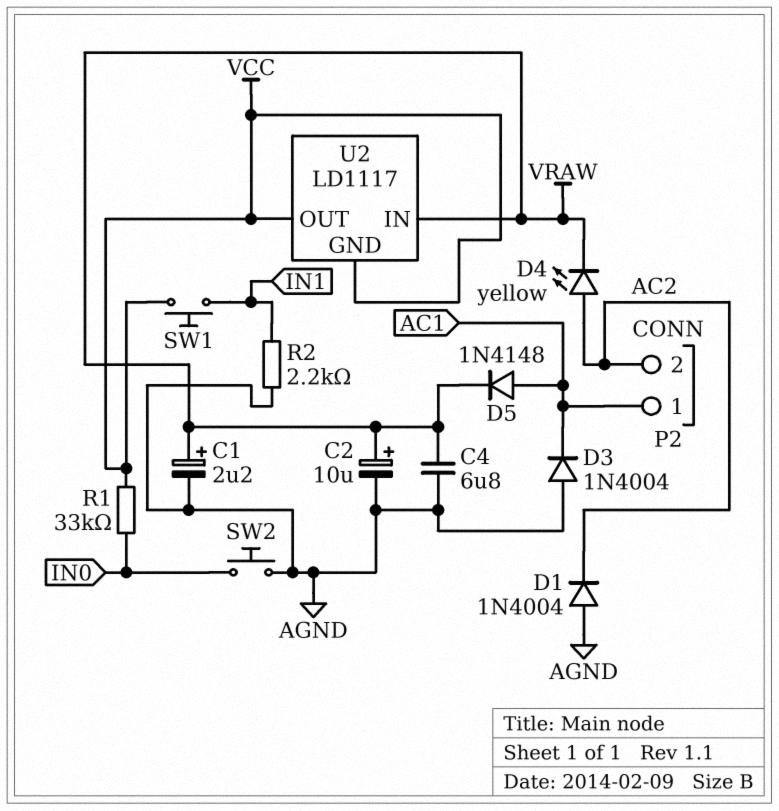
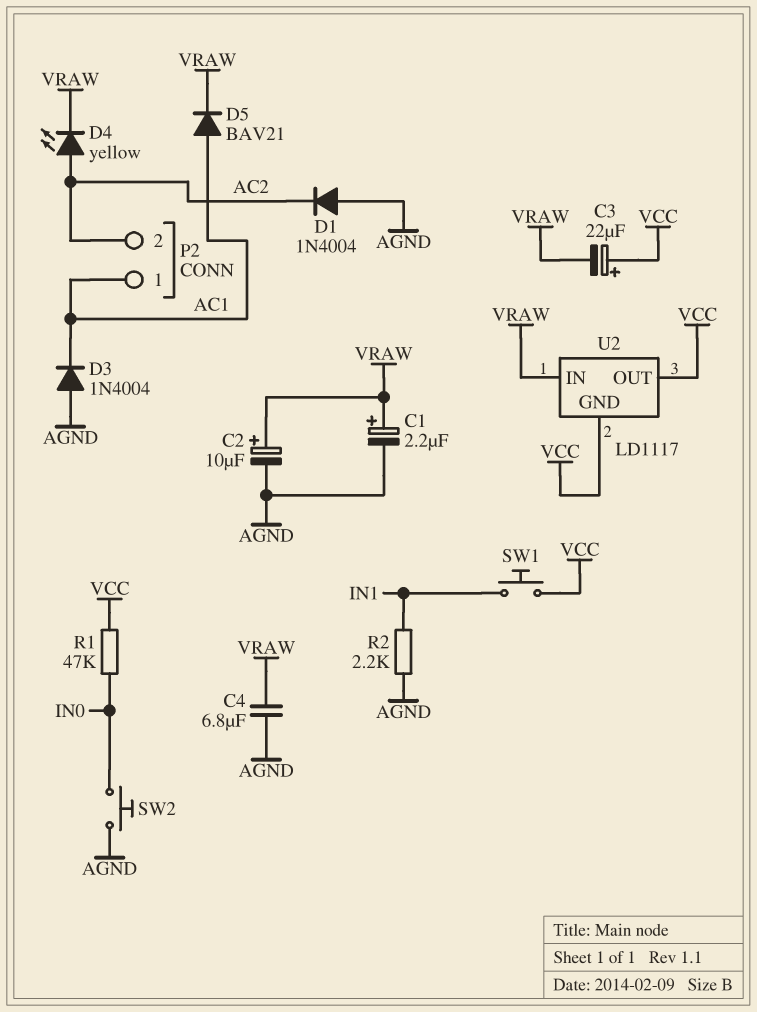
C3: none -> 22uF (plus VCC, minus VRAW)
D5: diode 1N4148 (A AC1, K VRAW) -> diode BAV21 (A AC1, K VRAW)
R1: 33k (IN0, VCC) -> 47k (IN0, VCC)

